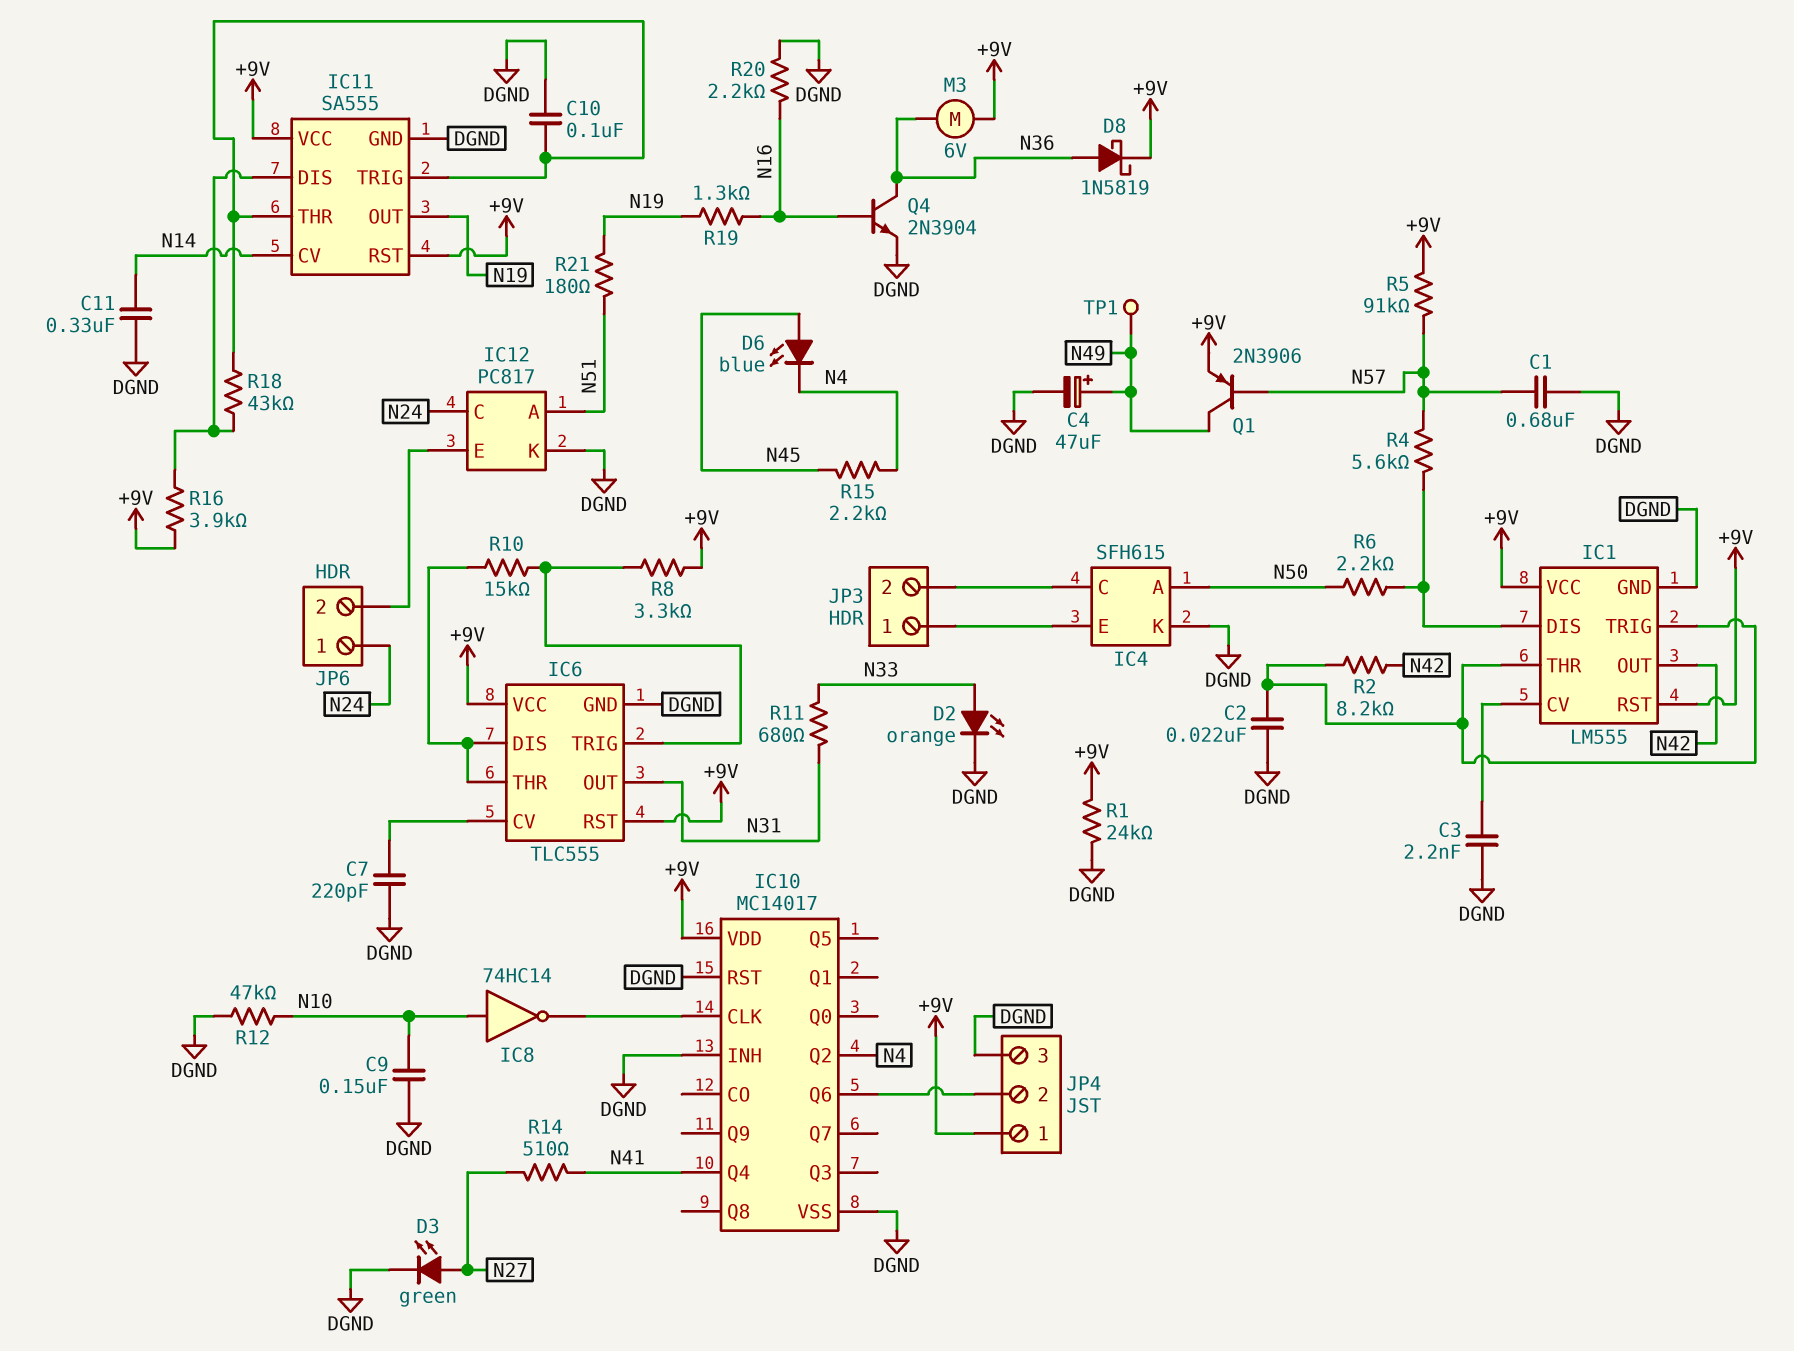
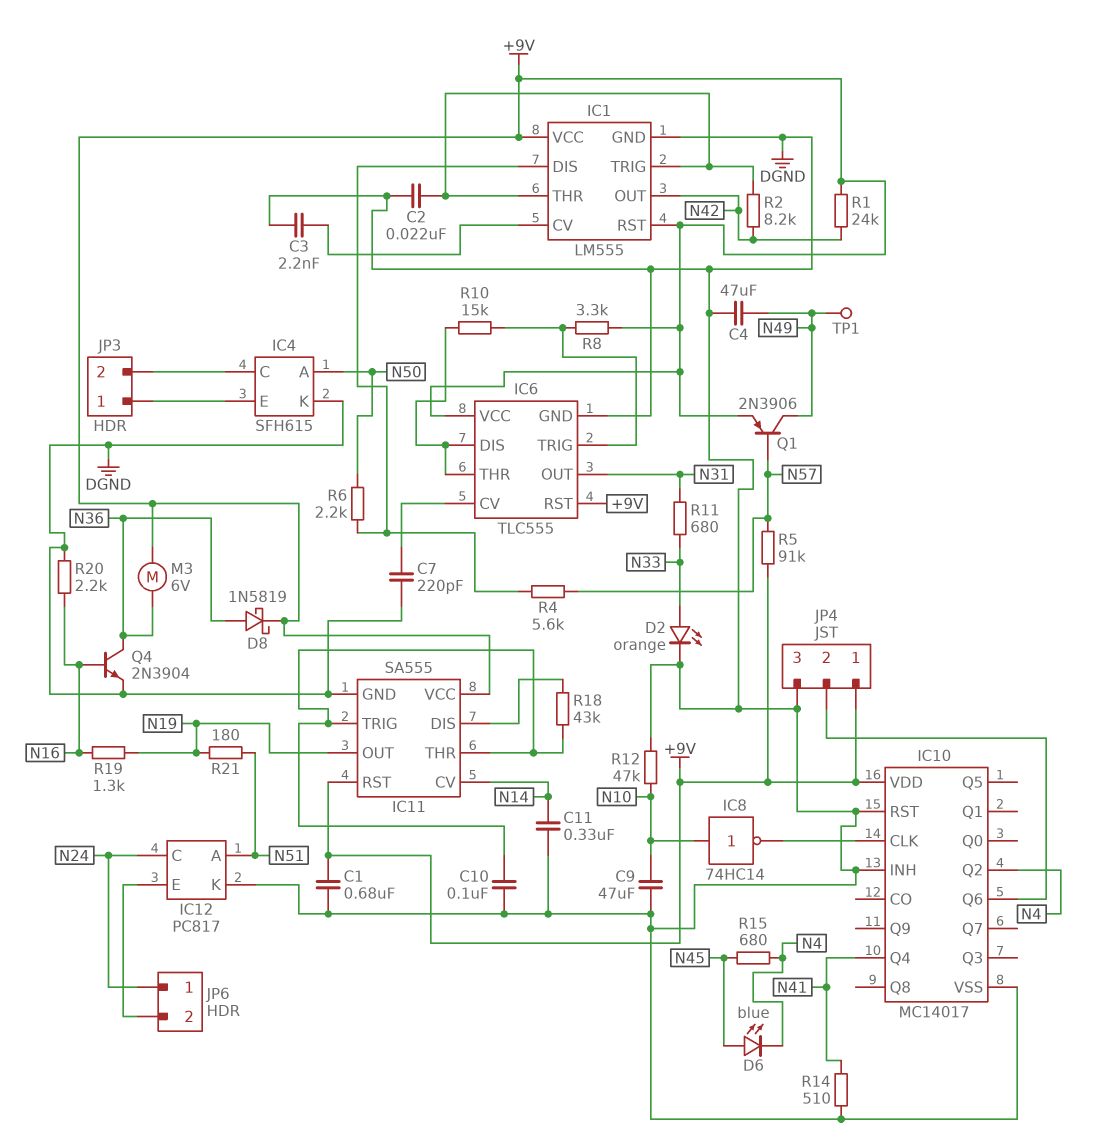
C1: 680nF (DGND, N57) -> 680nF (+9V, DGND)
C4: 47uF (plus N49, minus DGND) -> 47uF (DGND, N49)
C9: 150nF (DGND, N10) -> 47uF (DGND, N10)
D3: LED green (A N27, K DGND) -> none
R1: 24k (+9V, DGND) -> 24k (+9V, N42)
R14: 510 (N27, N41) -> 510 (DGND, N41)
R15: 2.2k (N4, N45) -> 680 (N4, N45)
R16: 3.9k (+9V, IC11/DIS) -> none

